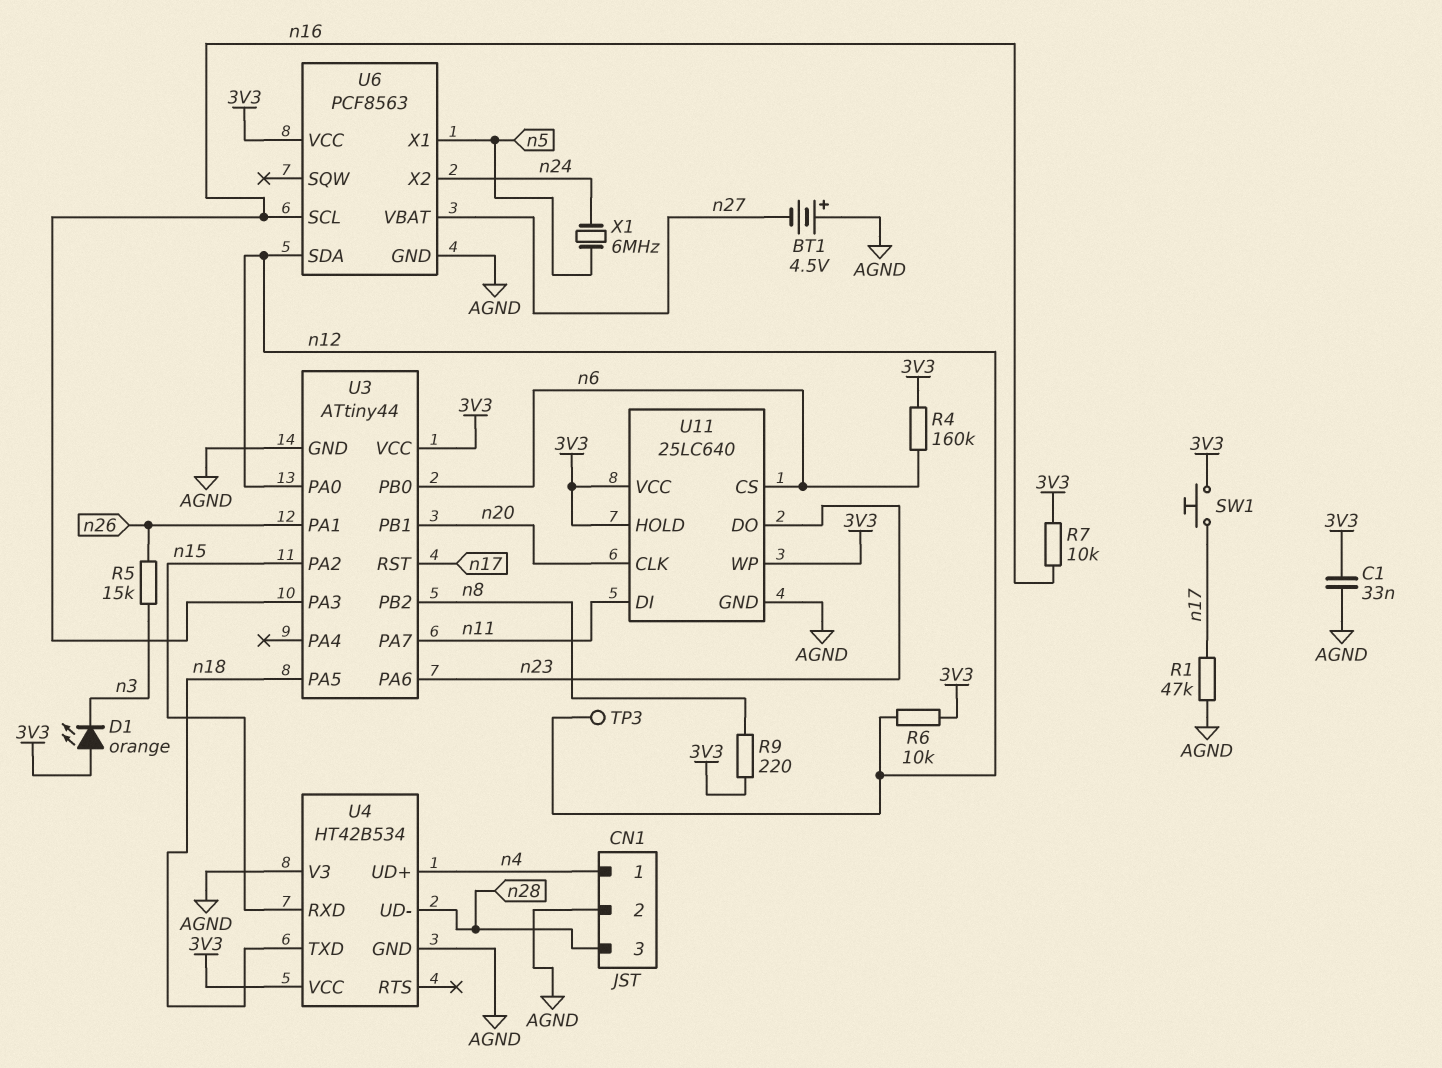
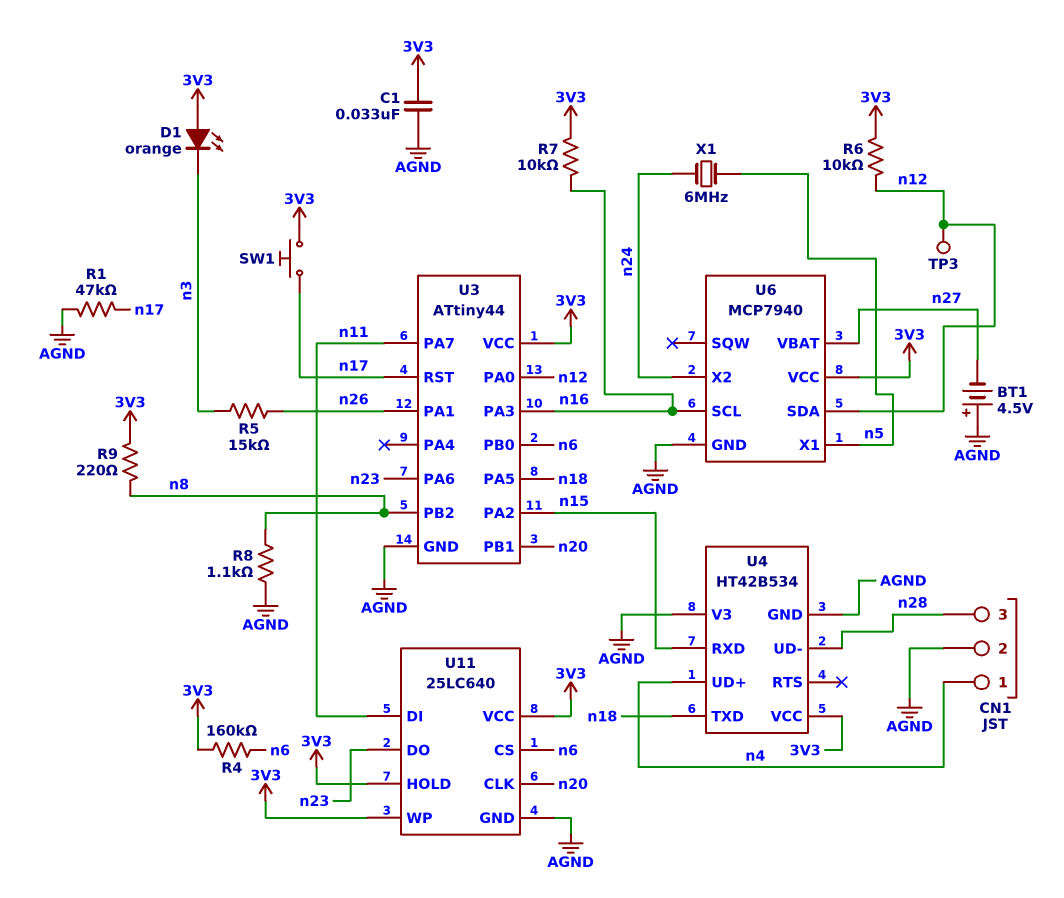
R8: none -> 1.1k (AGND, n8)
U6: PCF8563 -> MCP7940

